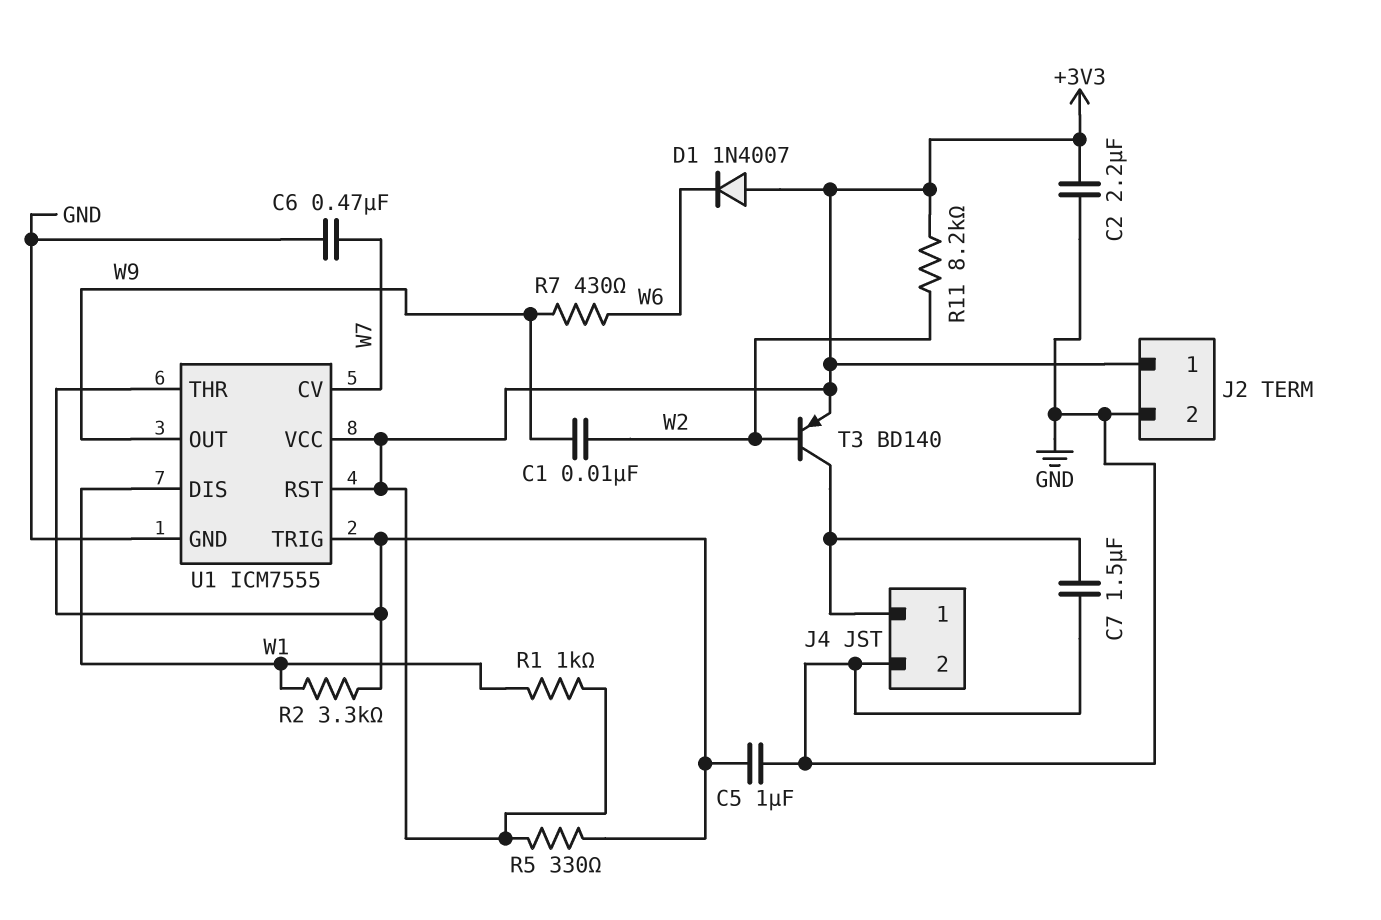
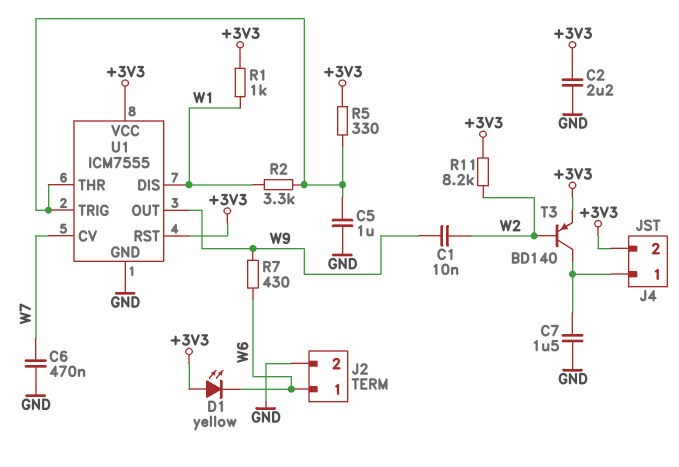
D1: diode 1N4007 (A +3V3, K W6) -> LED yellow (A +3V3, K W6)
J2 pin 1: +3V3 -> W6
J4 pin 2: GND -> +3V3

